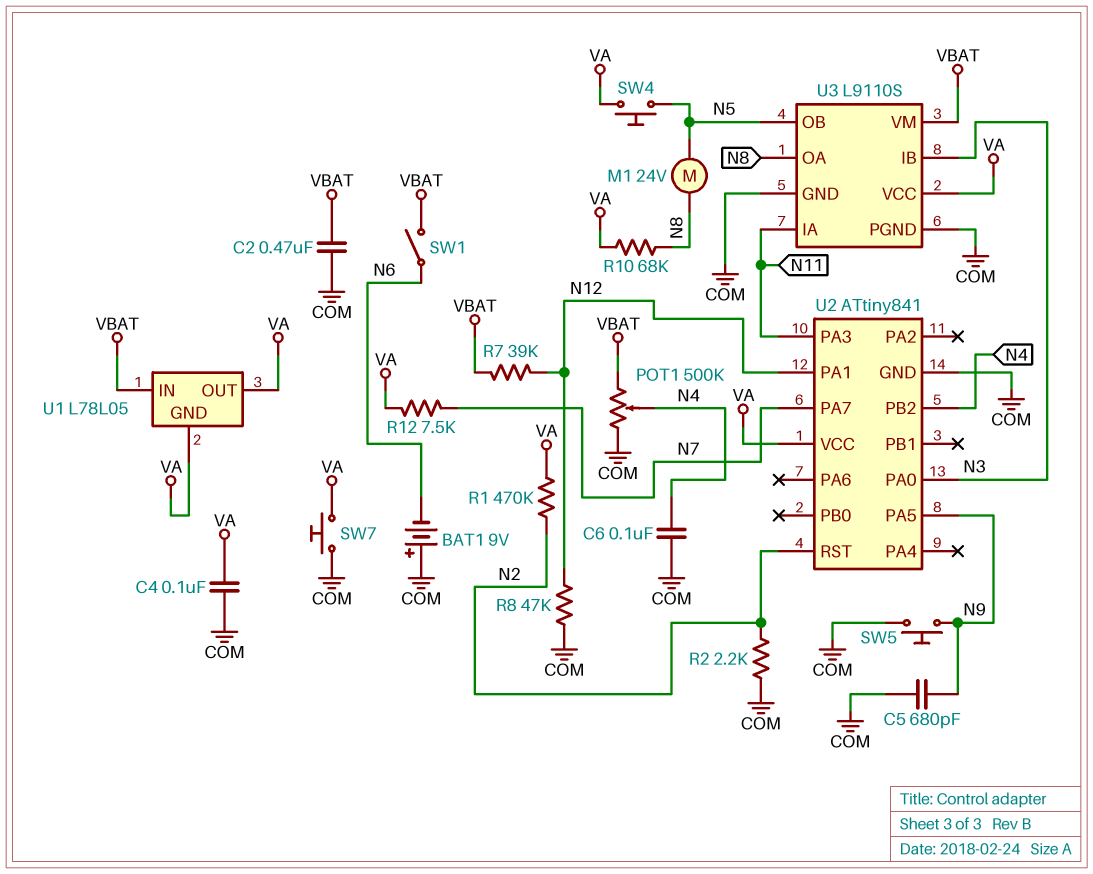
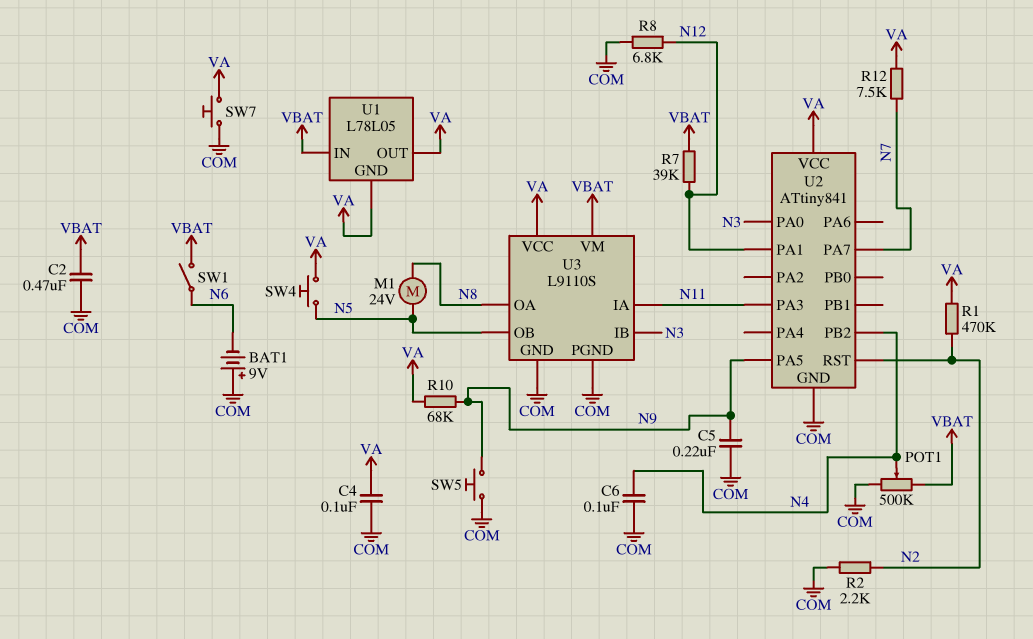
C5: 680pF (COM, N9) -> 220nF (COM, N9)
R8: 47k (COM, N12) -> 6.8k (COM, N12)
R10: 68k (N8, VA) -> 68k (N9, VA)

